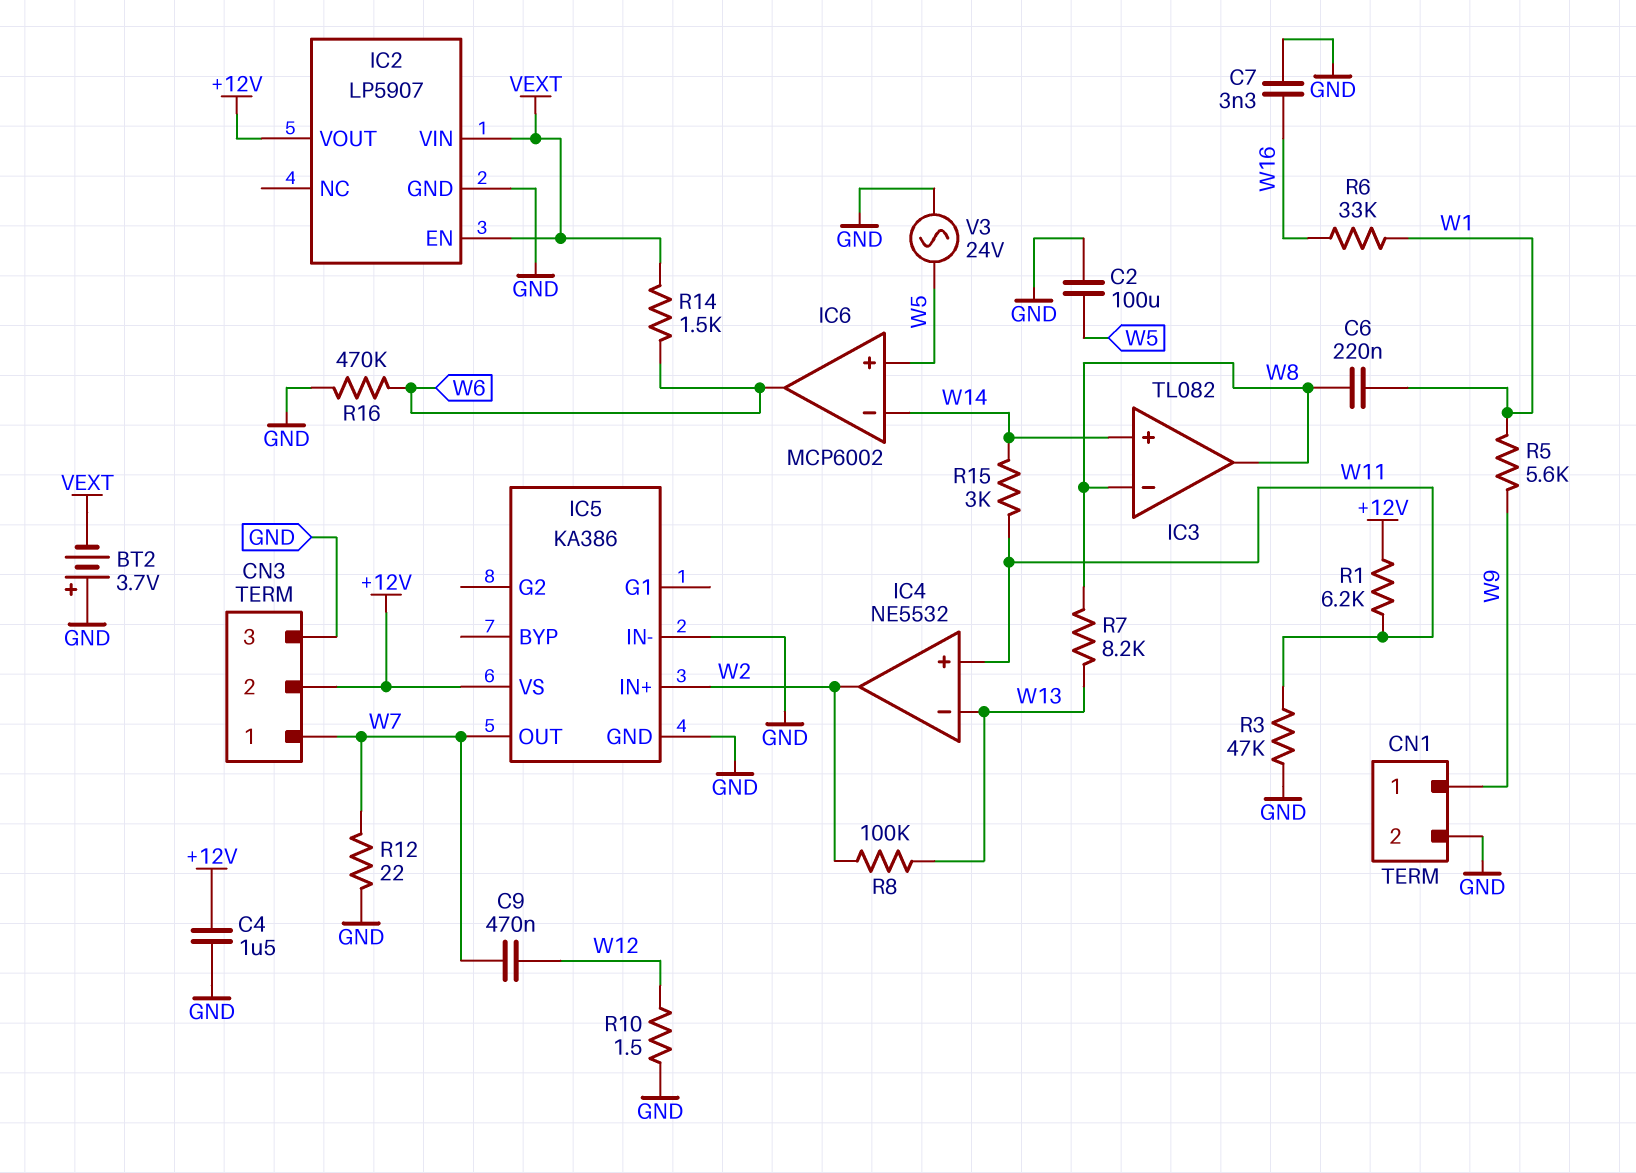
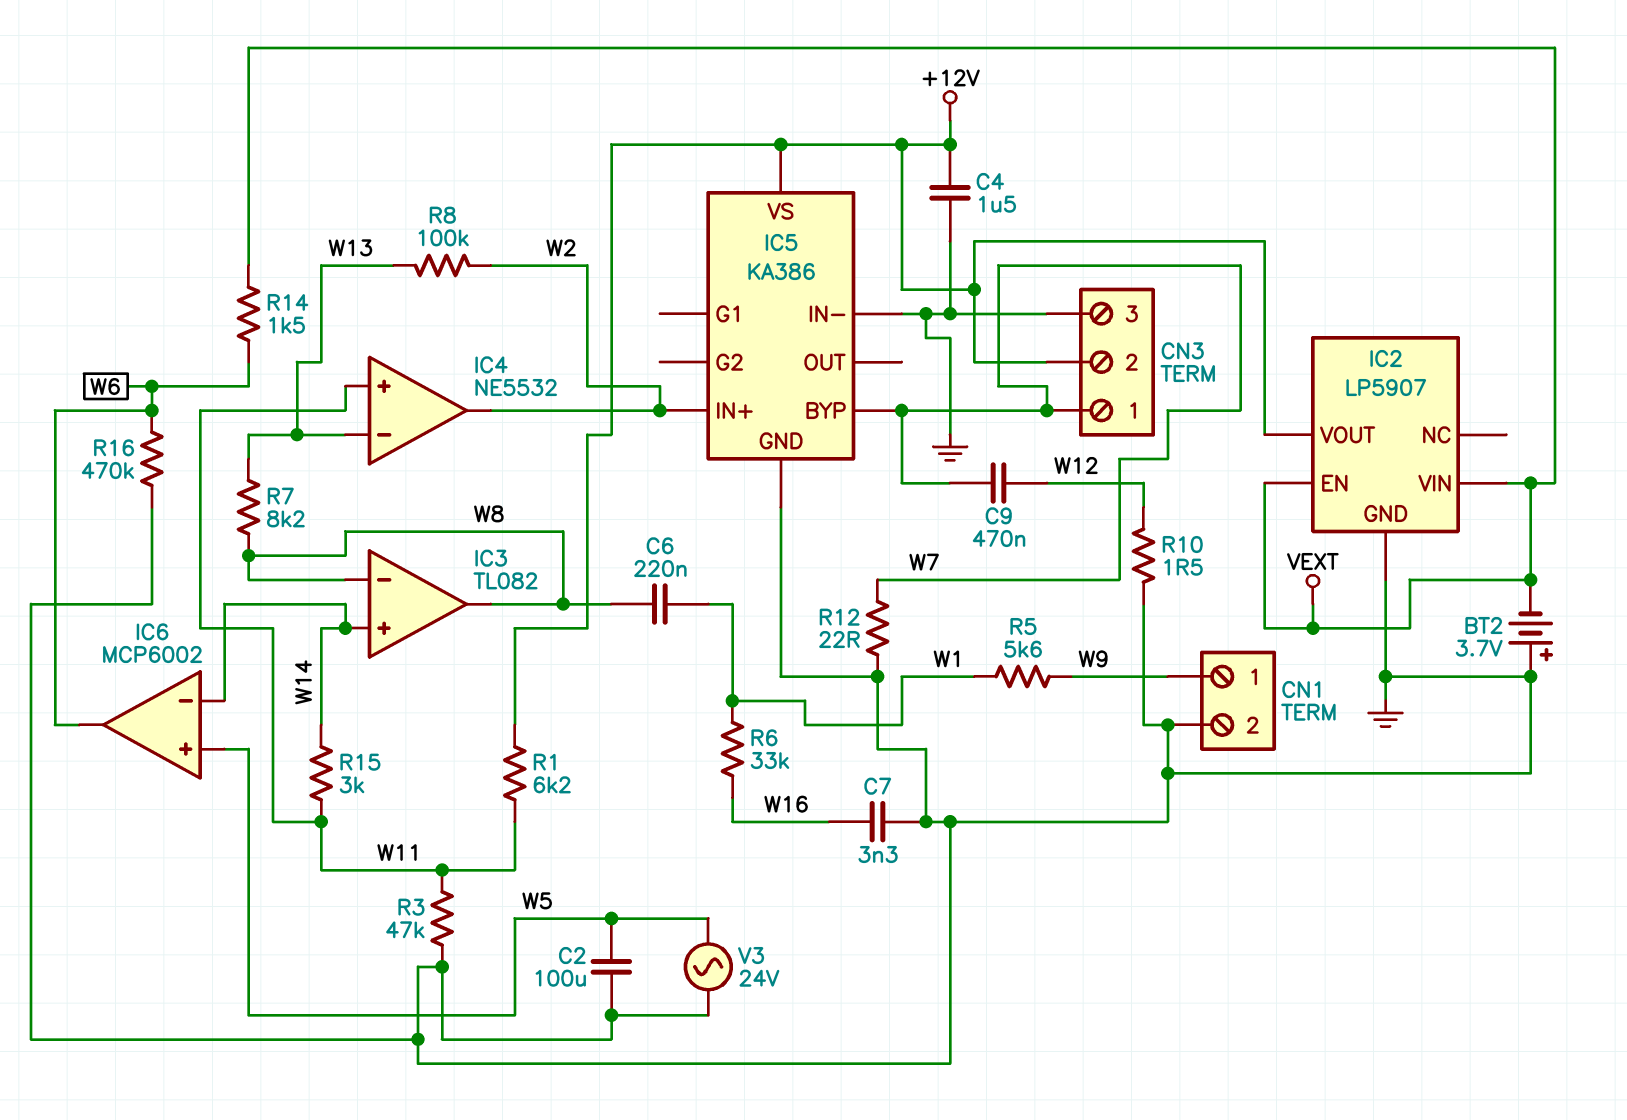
IC5 pin BYP: none -> W7
IC5 pin OUT: W7 -> none

